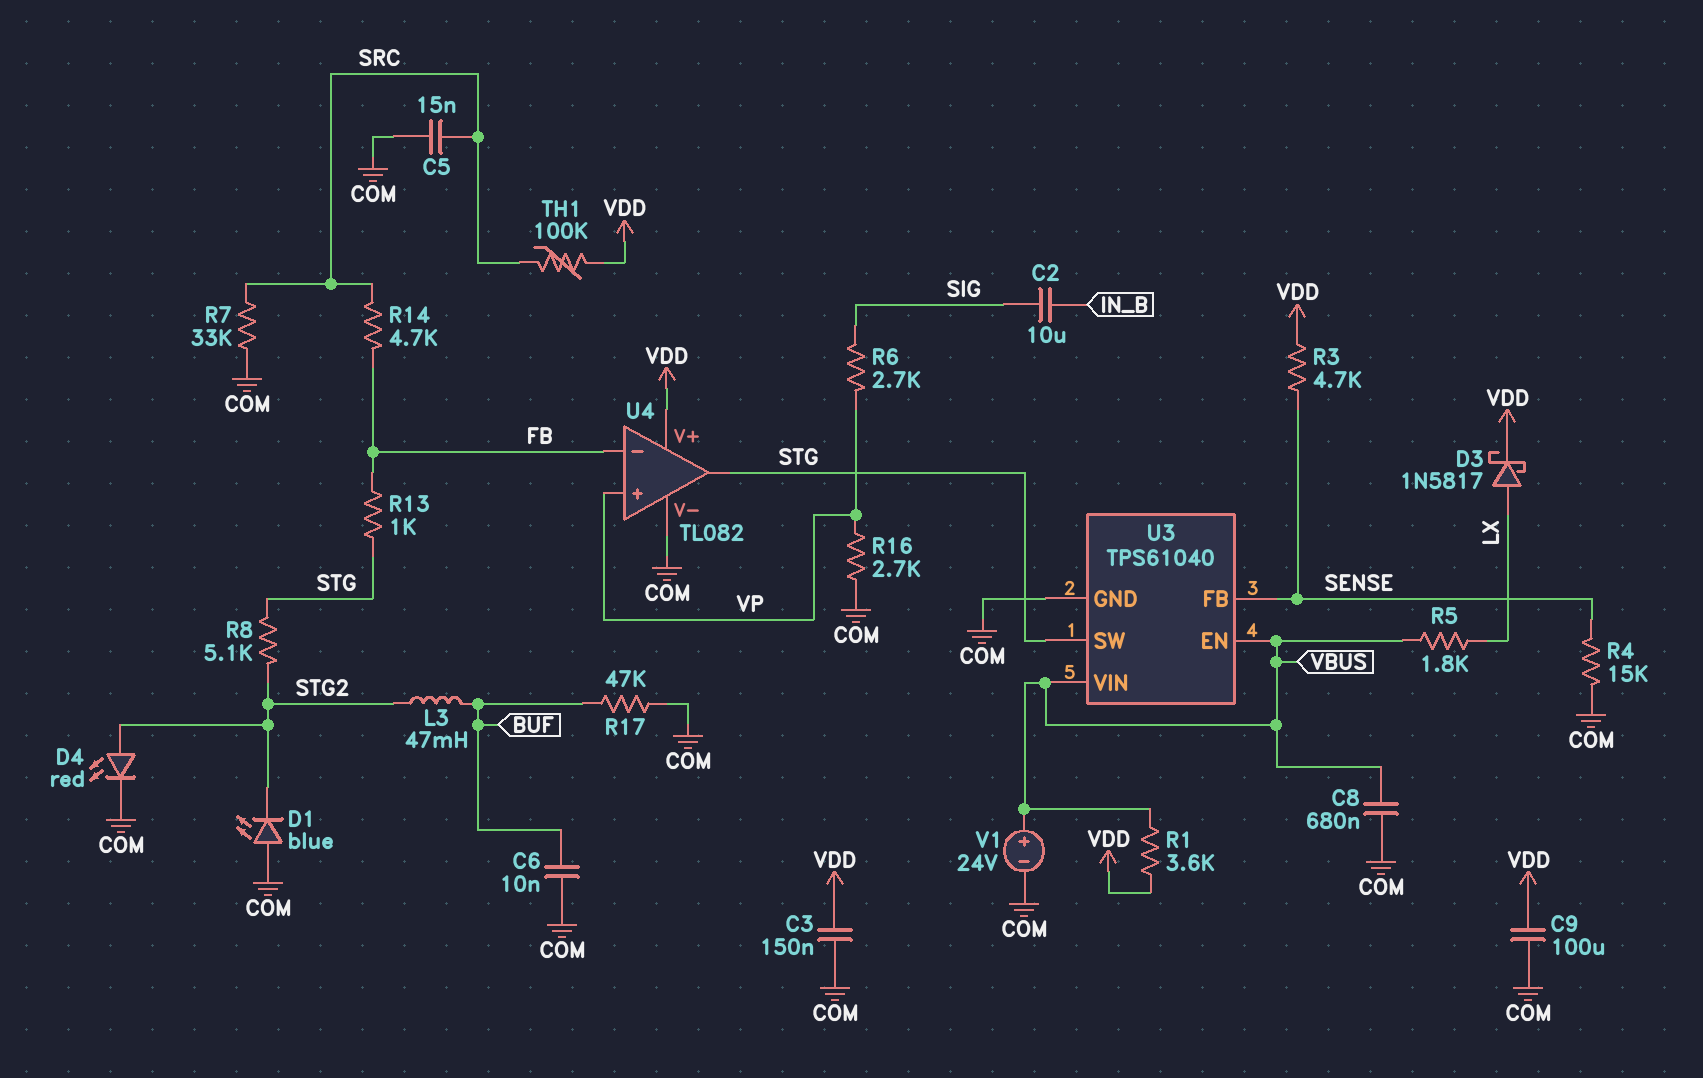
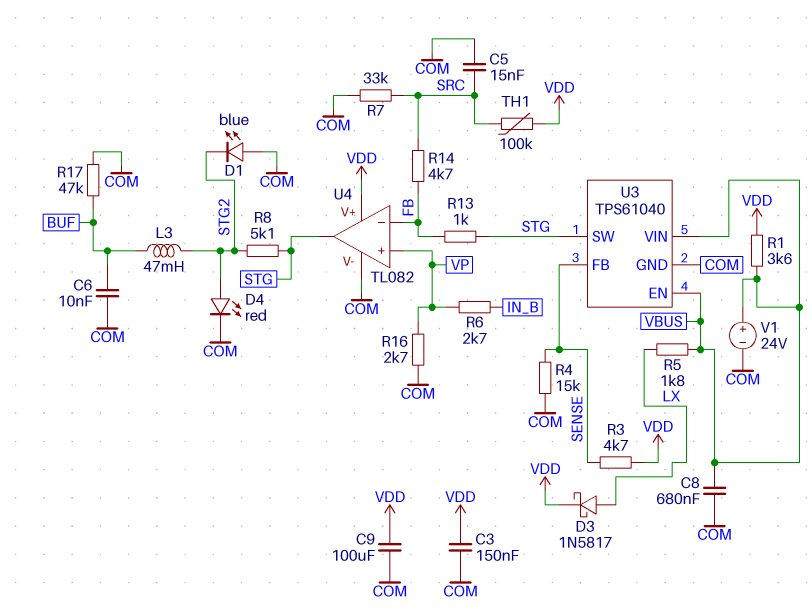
C2: 10uF (IN_B, SIG) -> none
R6: 2.7k (SIG, VP) -> 2.7k (IN_B, VP)

